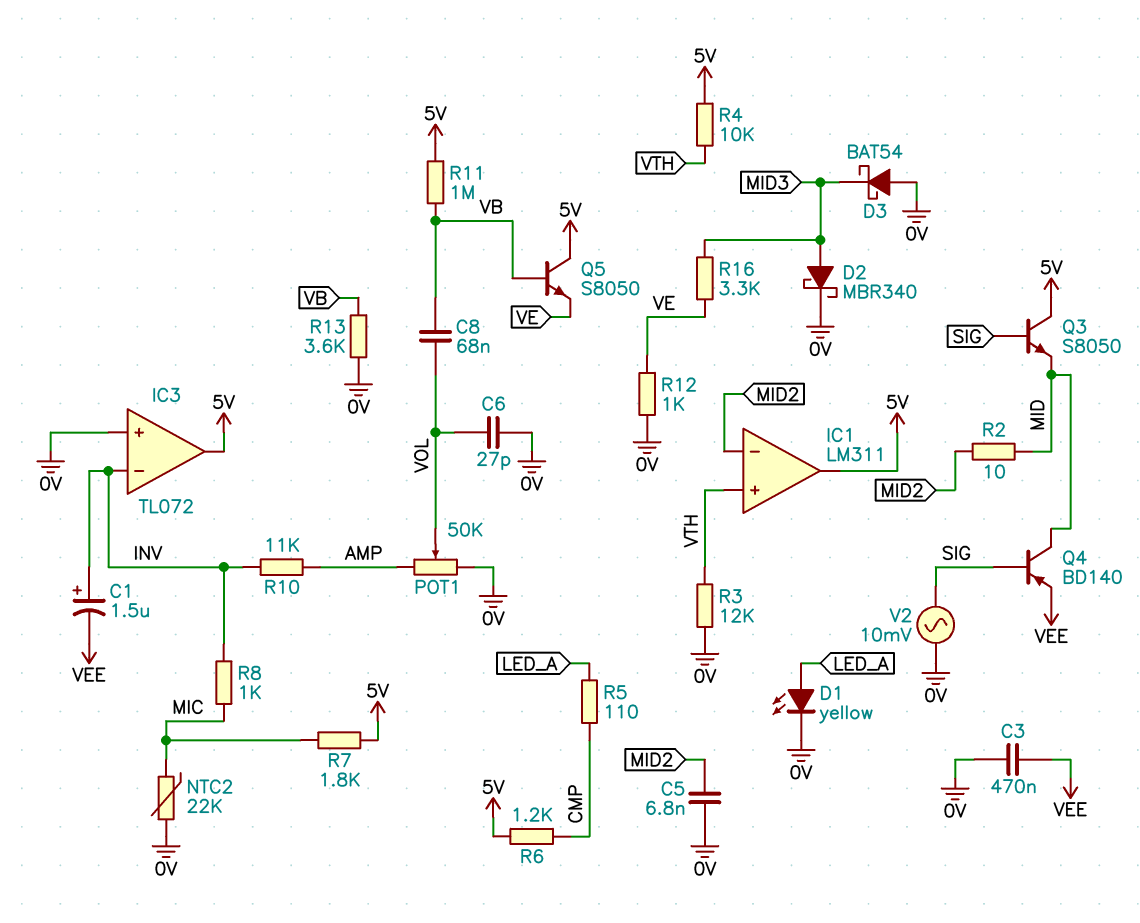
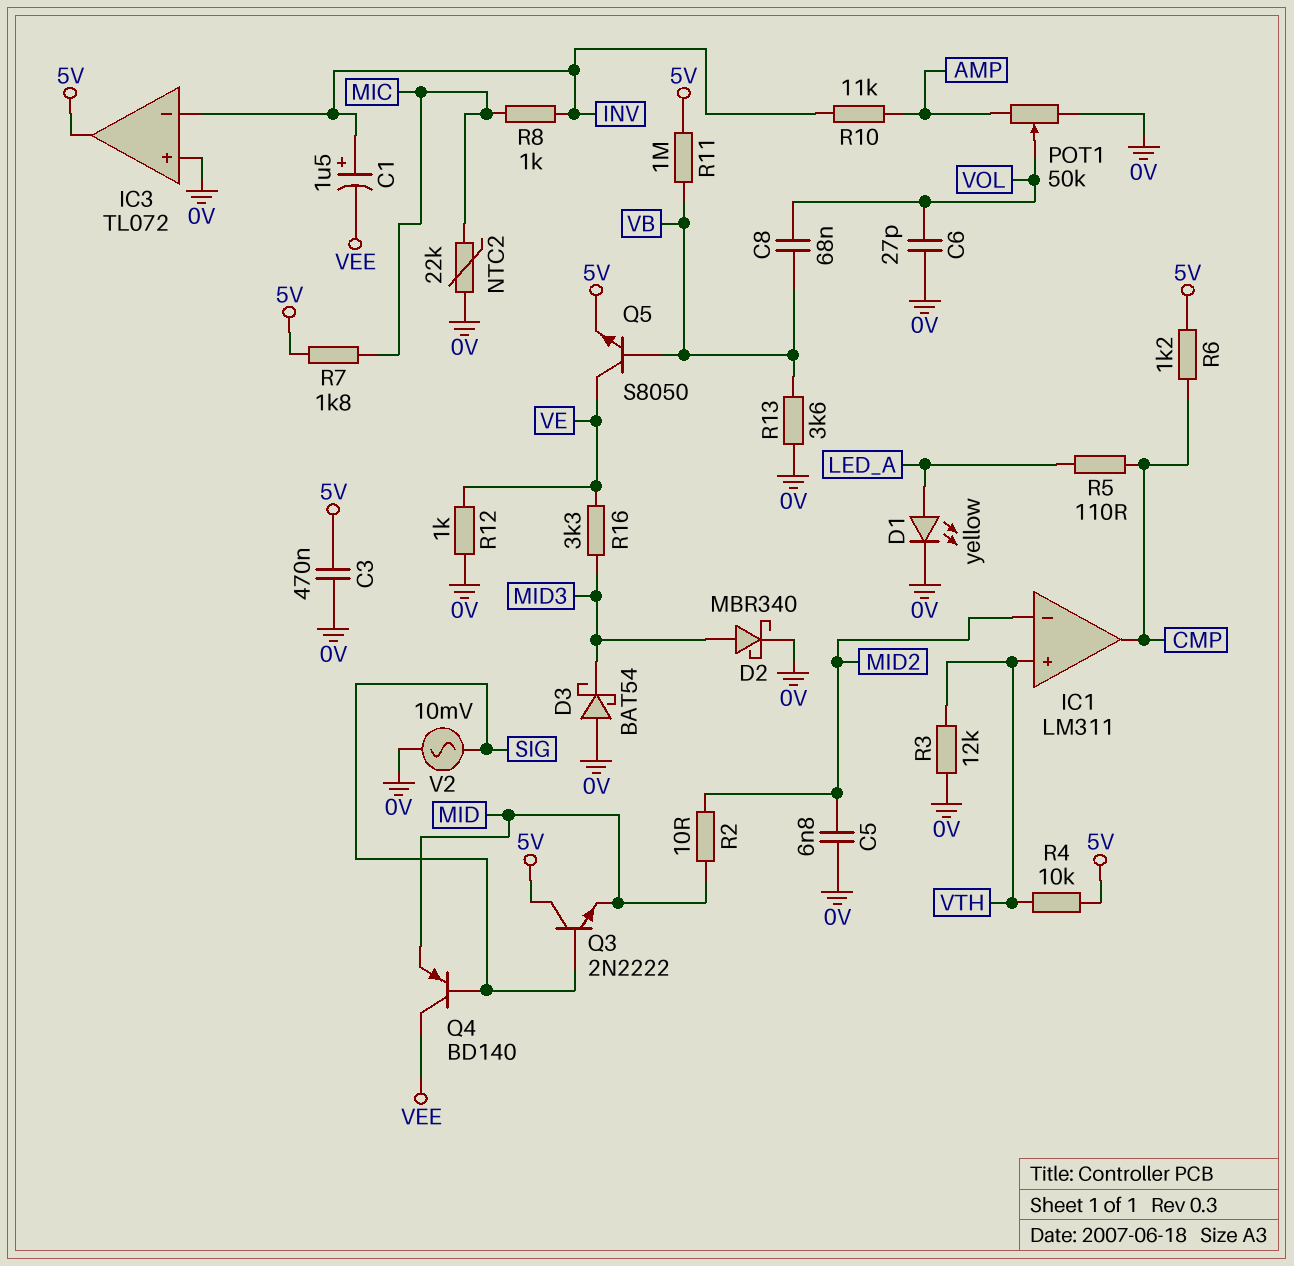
C3: 470nF (0V, VEE) -> 470nF (0V, 5V)
IC1 pin out: 5V -> CMP
Q3: NPN S8050 (B SIG, C 5V, E MID) -> NPN 2N2222 (B SIG, C 5V, E MID)
Q4: PNP BD140 (B SIG, C MID, E VEE) -> PNP BD140 (B SIG, C VEE, E MID)
Q5: NPN S8050 (B VB, C 5V, E VE) -> NPN S8050 (B VB, C VE, E 5V)

